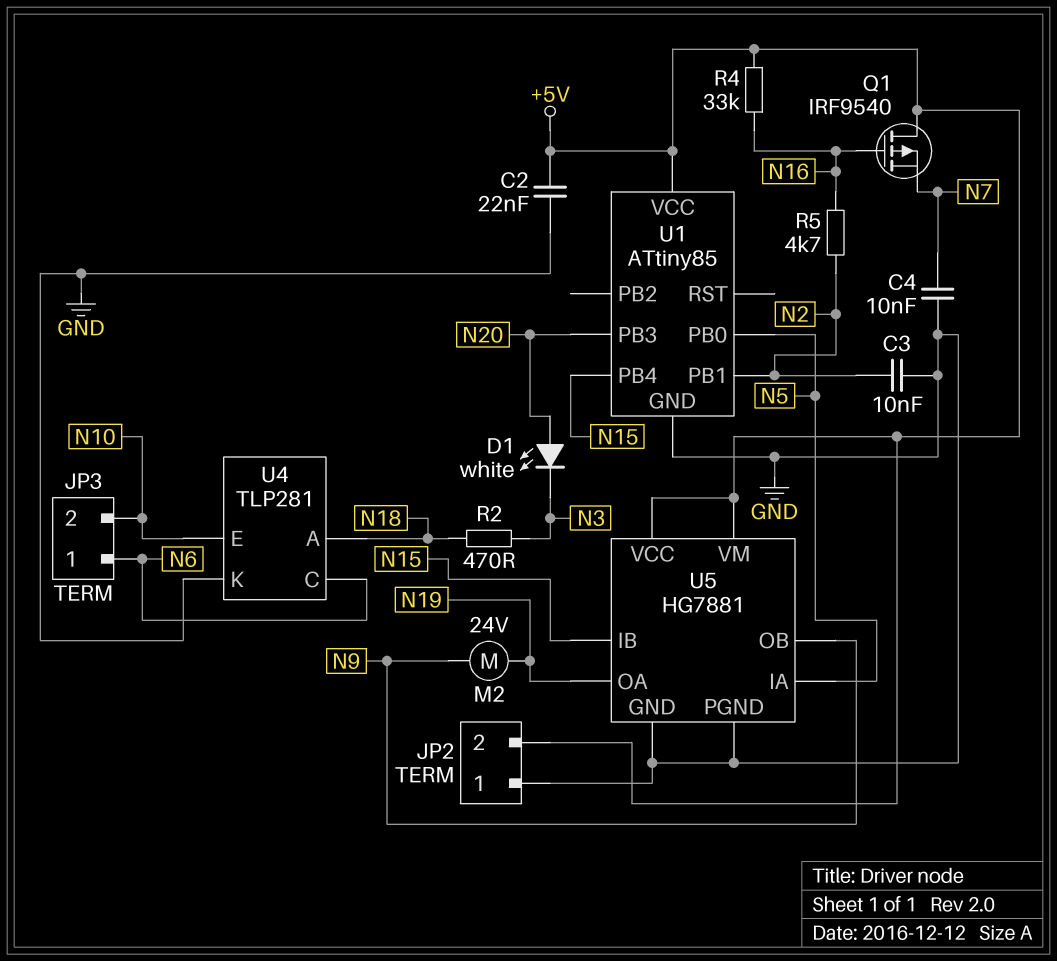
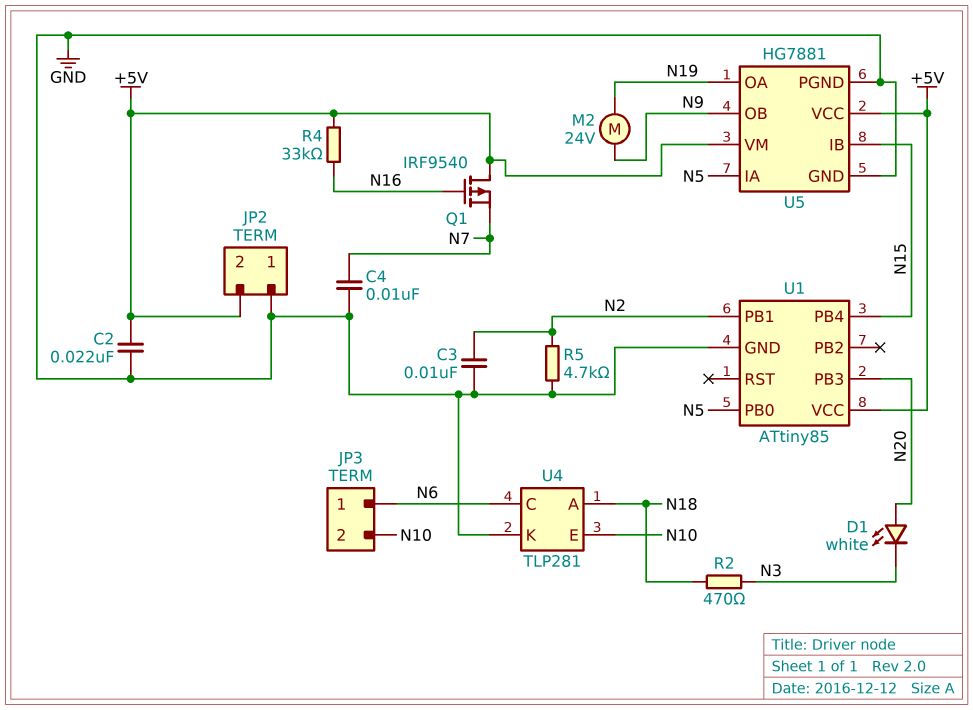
R5: 4.7k (N2, N16) -> 4.7k (GND, N2)

